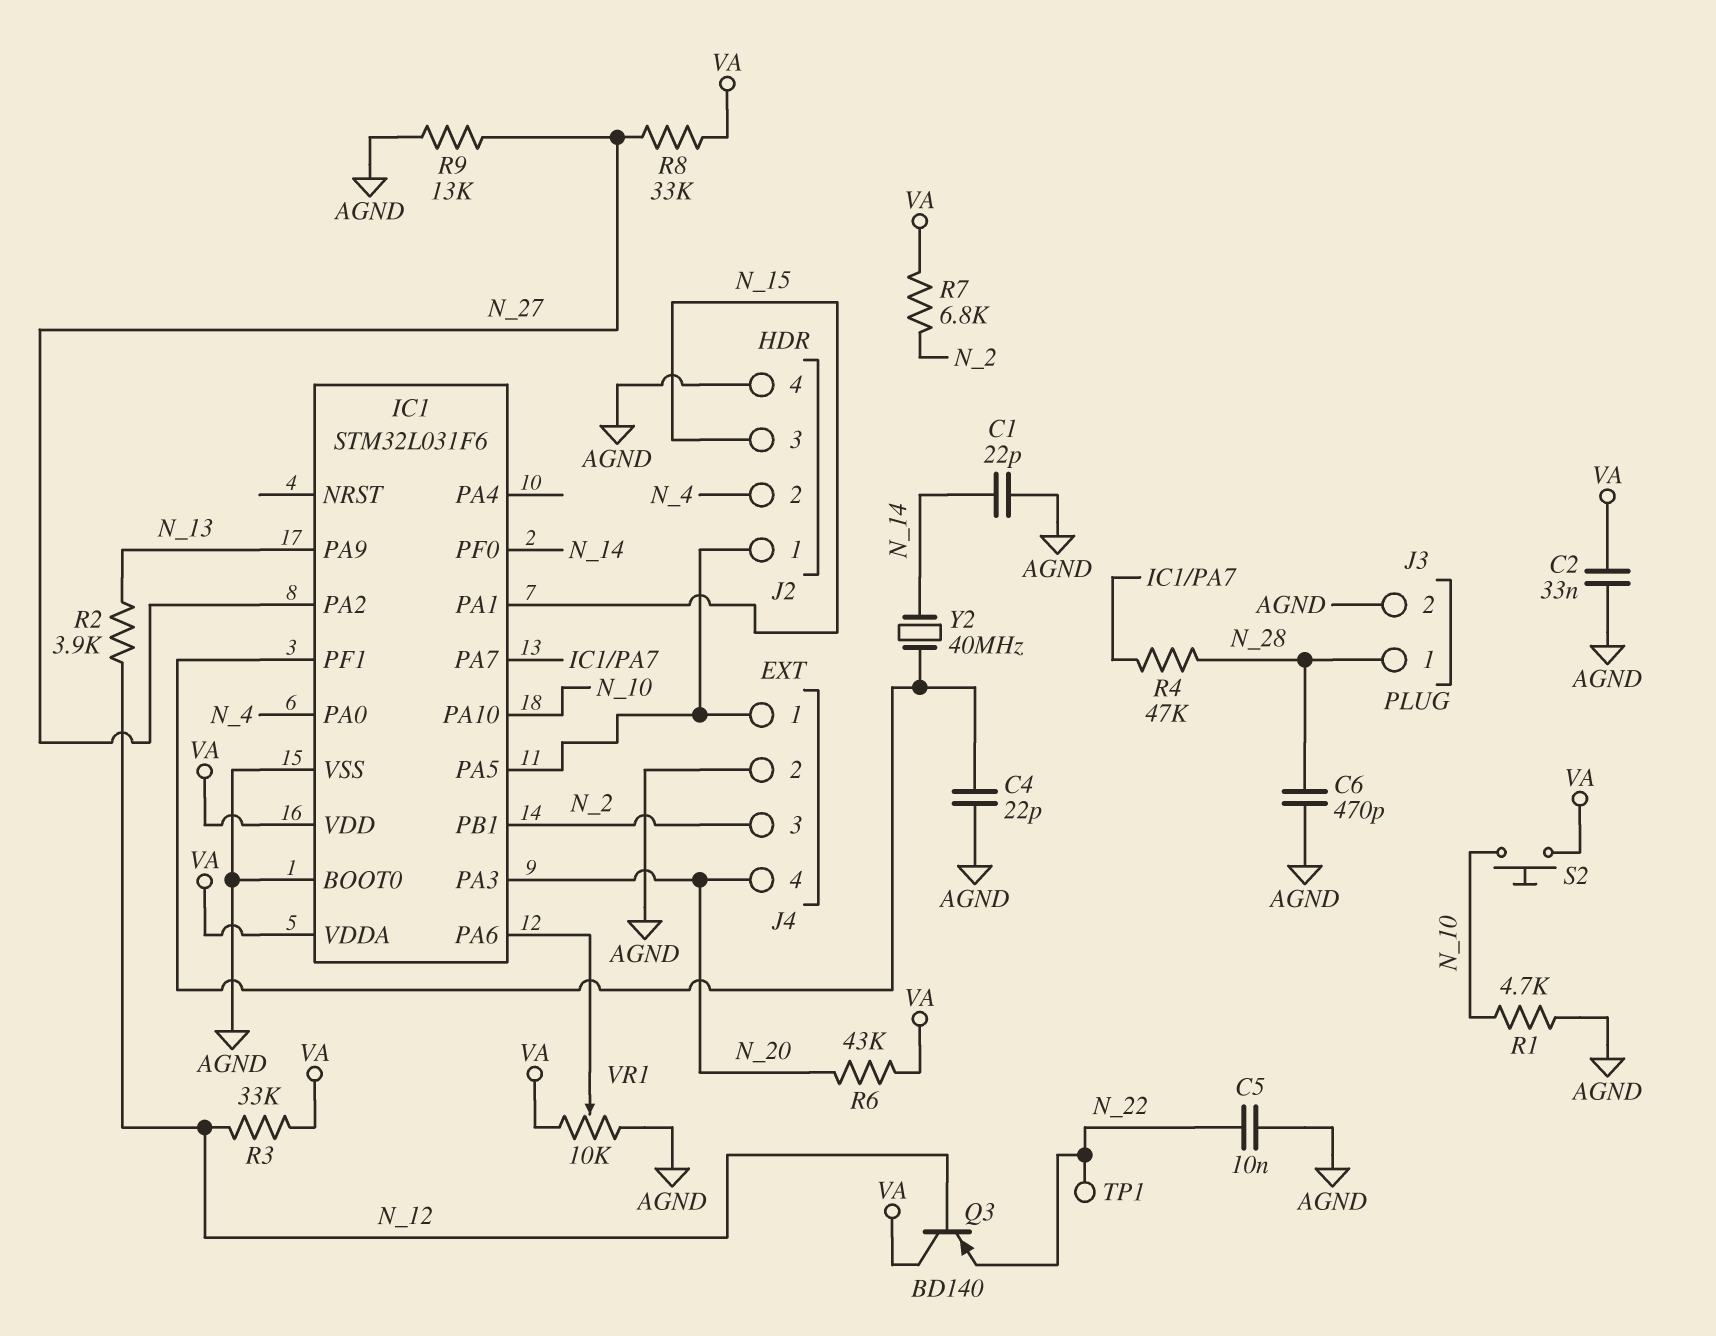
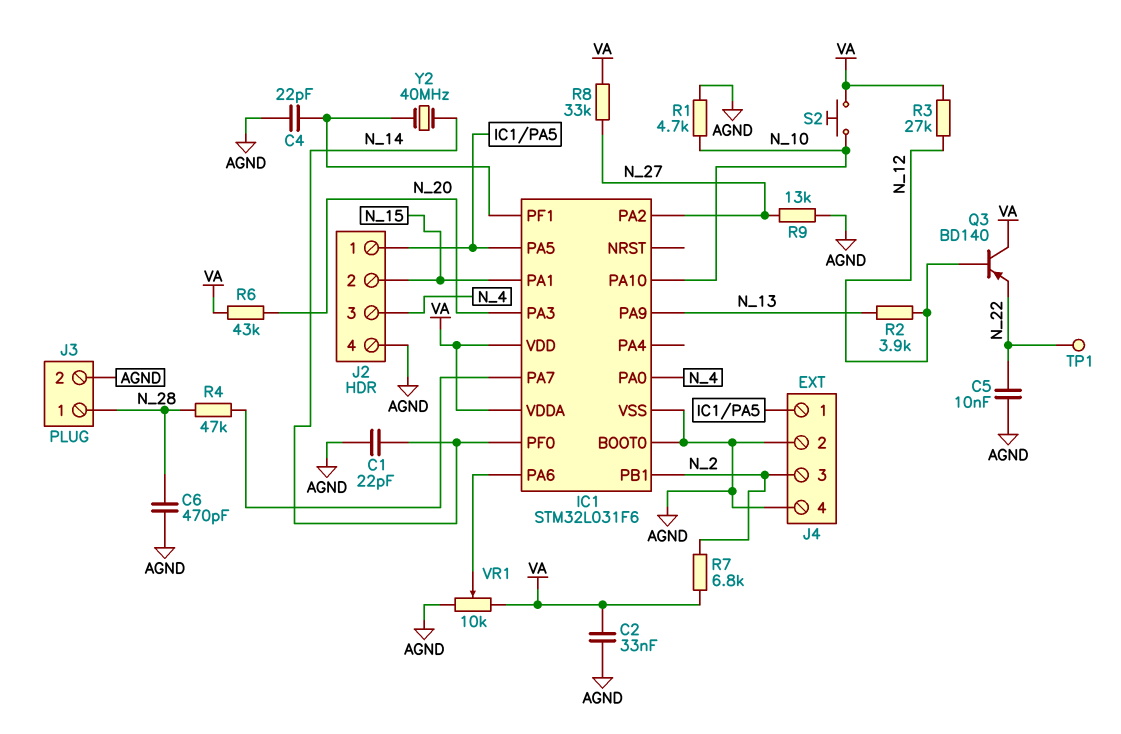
J2 pin 2: N_4 -> N_15
J2 pin 3: N_15 -> N_4
J4 pin 4: N_20 -> AGND
R3: 33k (N_12, VA) -> 27k (N_12, VA)

